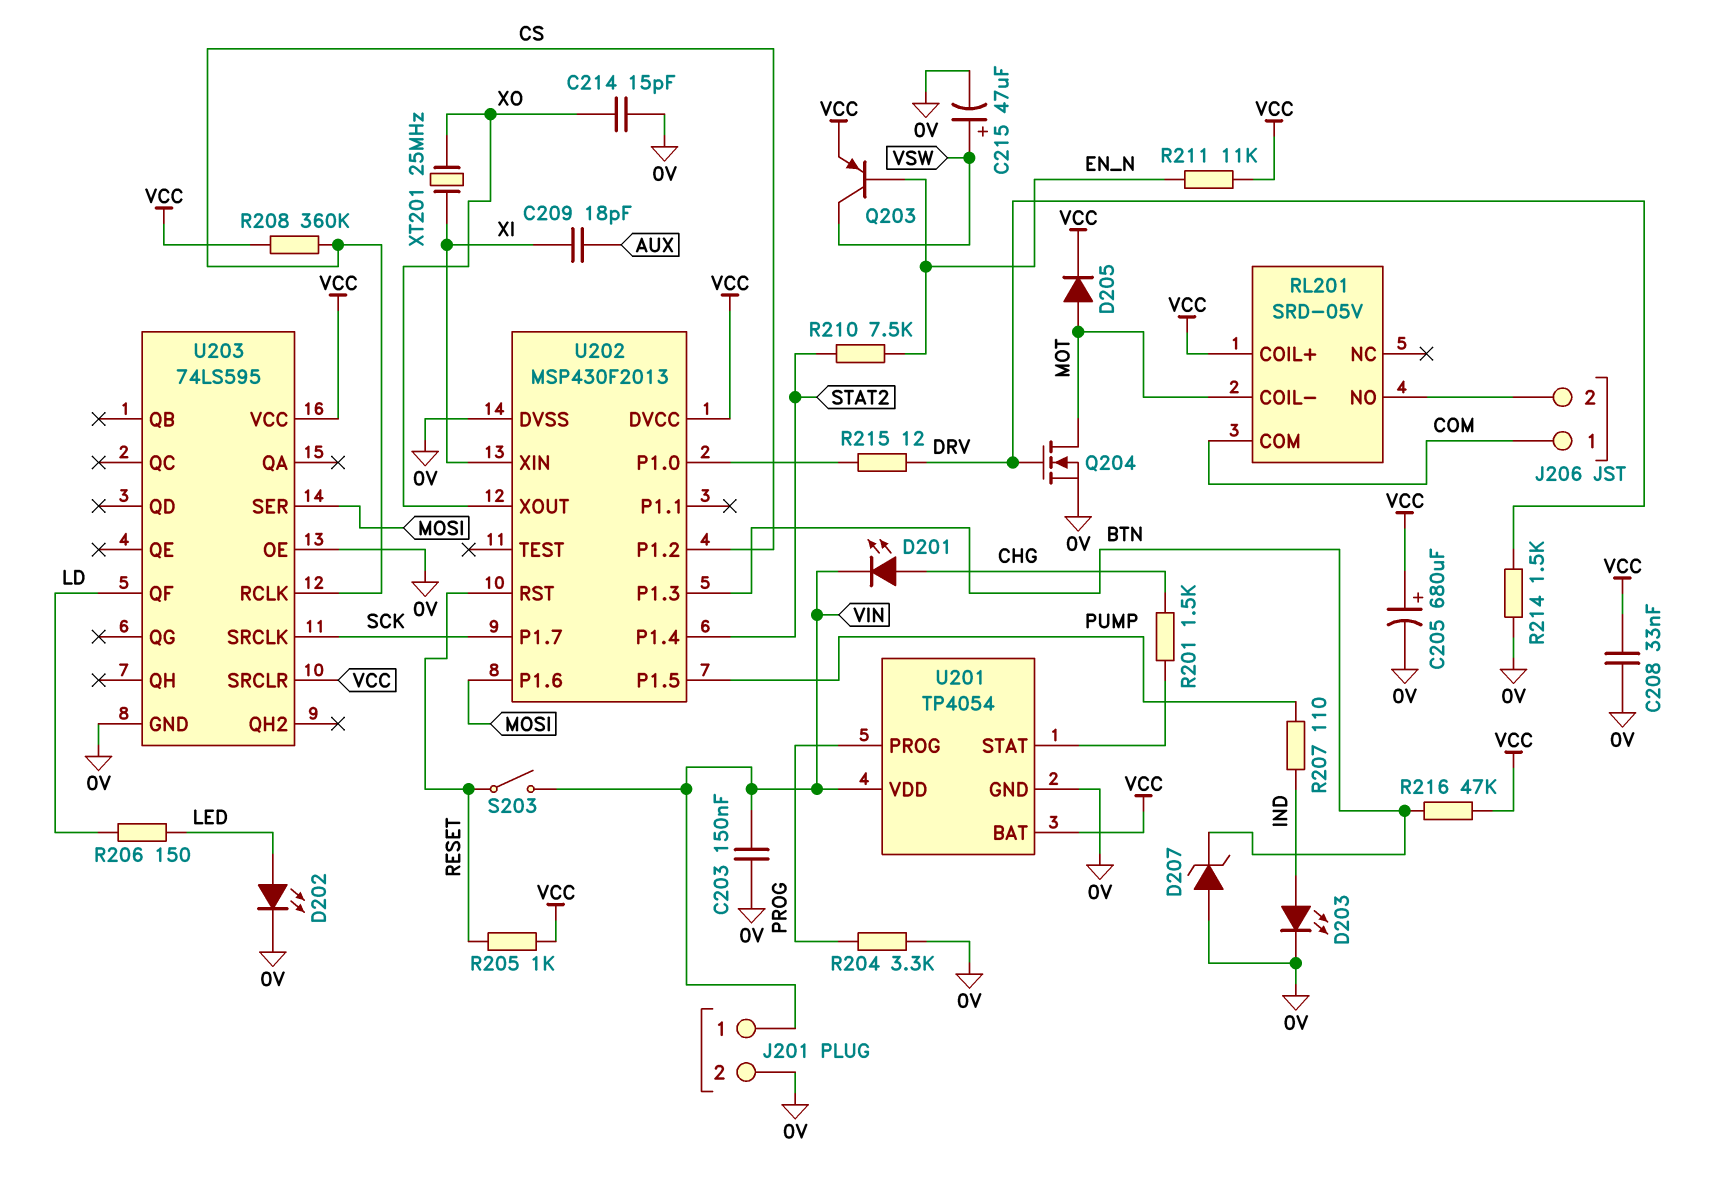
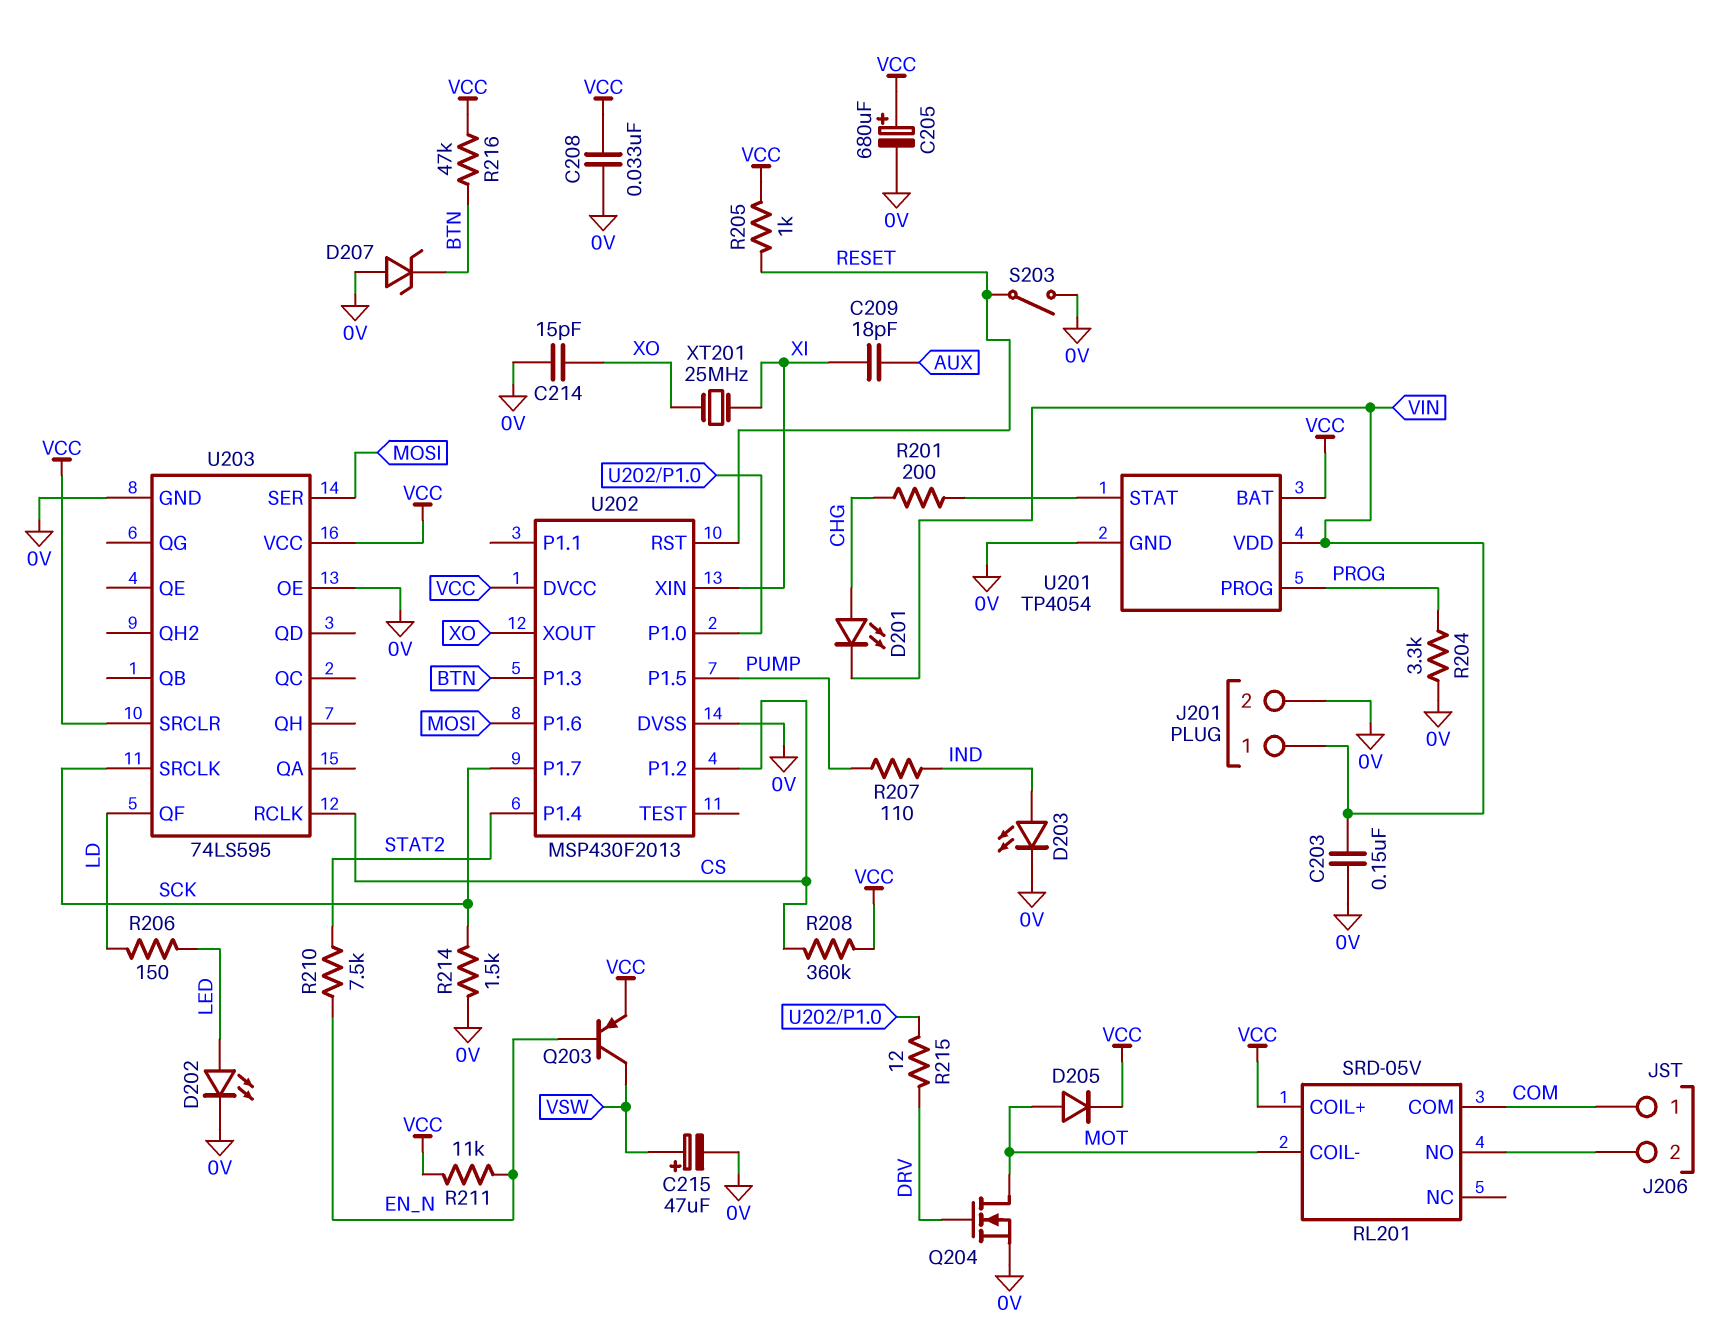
R201: 1.5k (CHG, U201/STAT) -> 200 (CHG, U201/STAT)
R214: 1.5k (0V, DRV) -> 1.5k (0V, SCK)
S203: switch (RESET, VIN) -> switch (0V, RESET)

